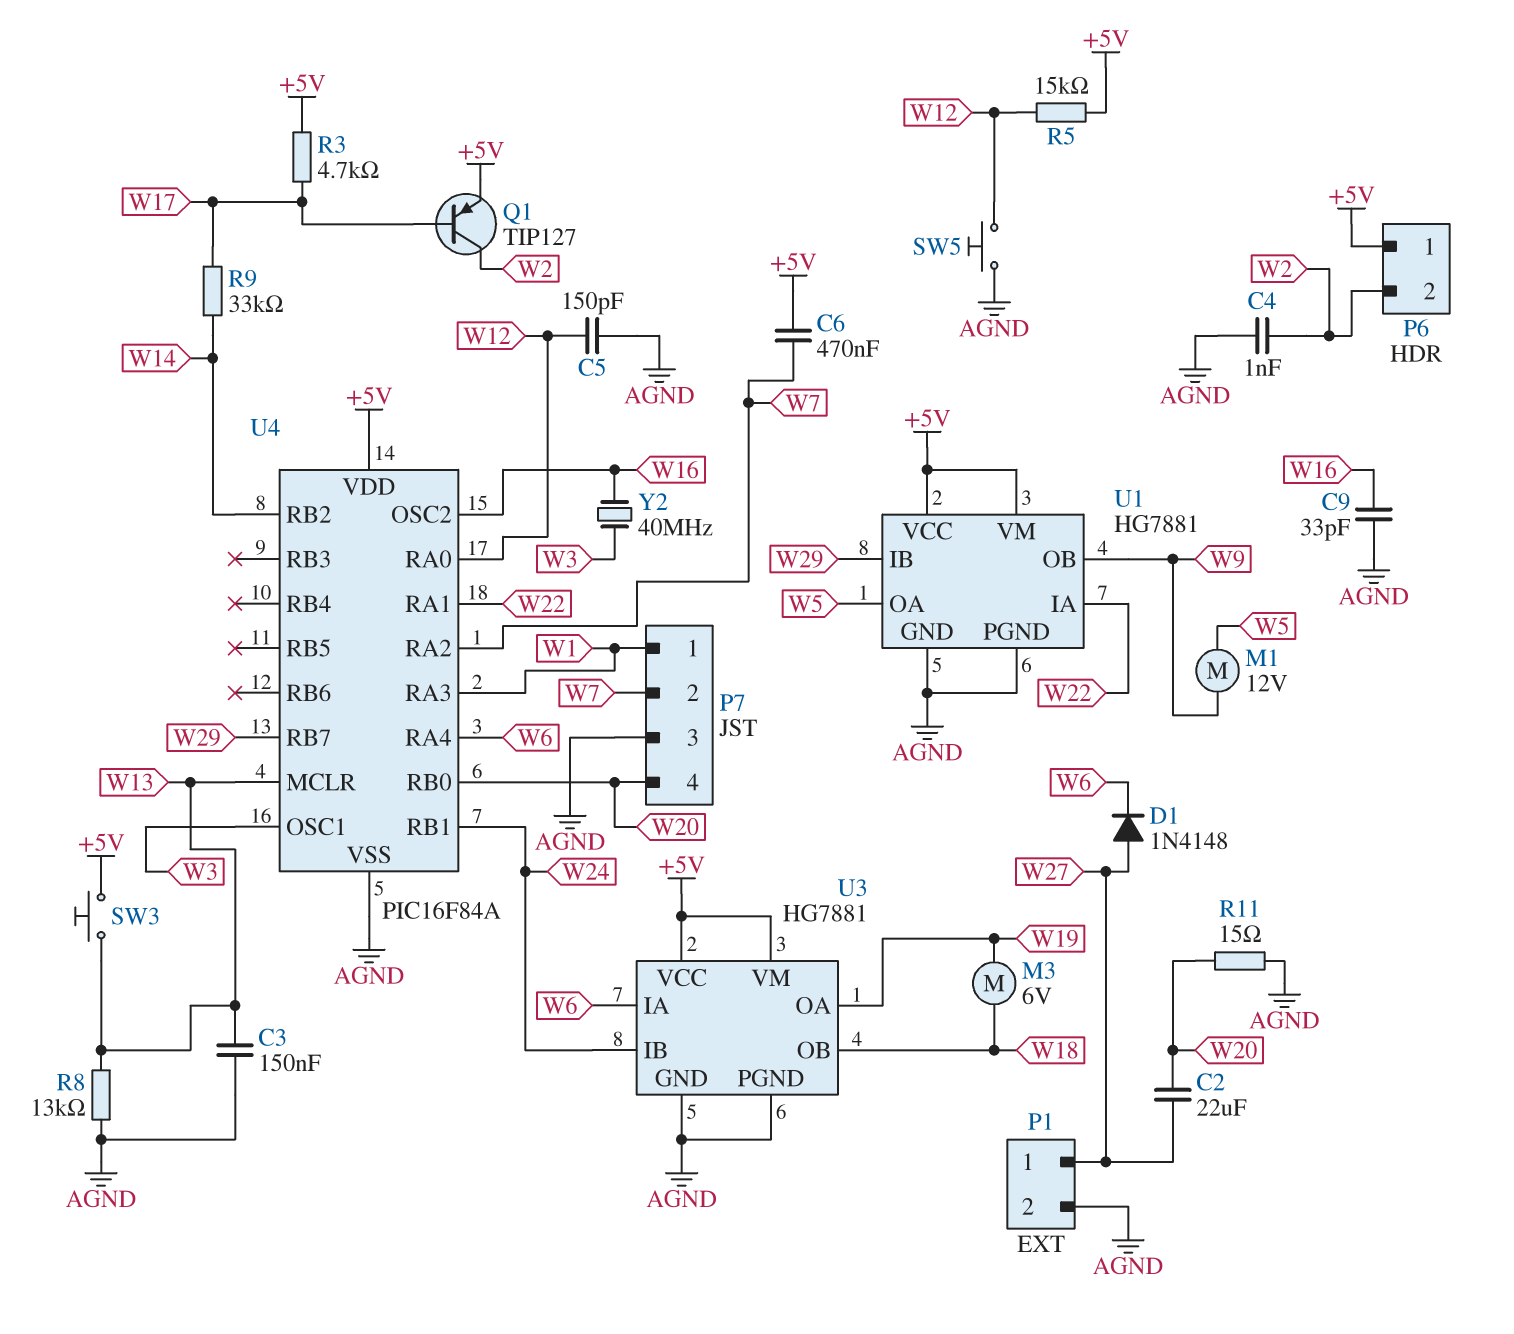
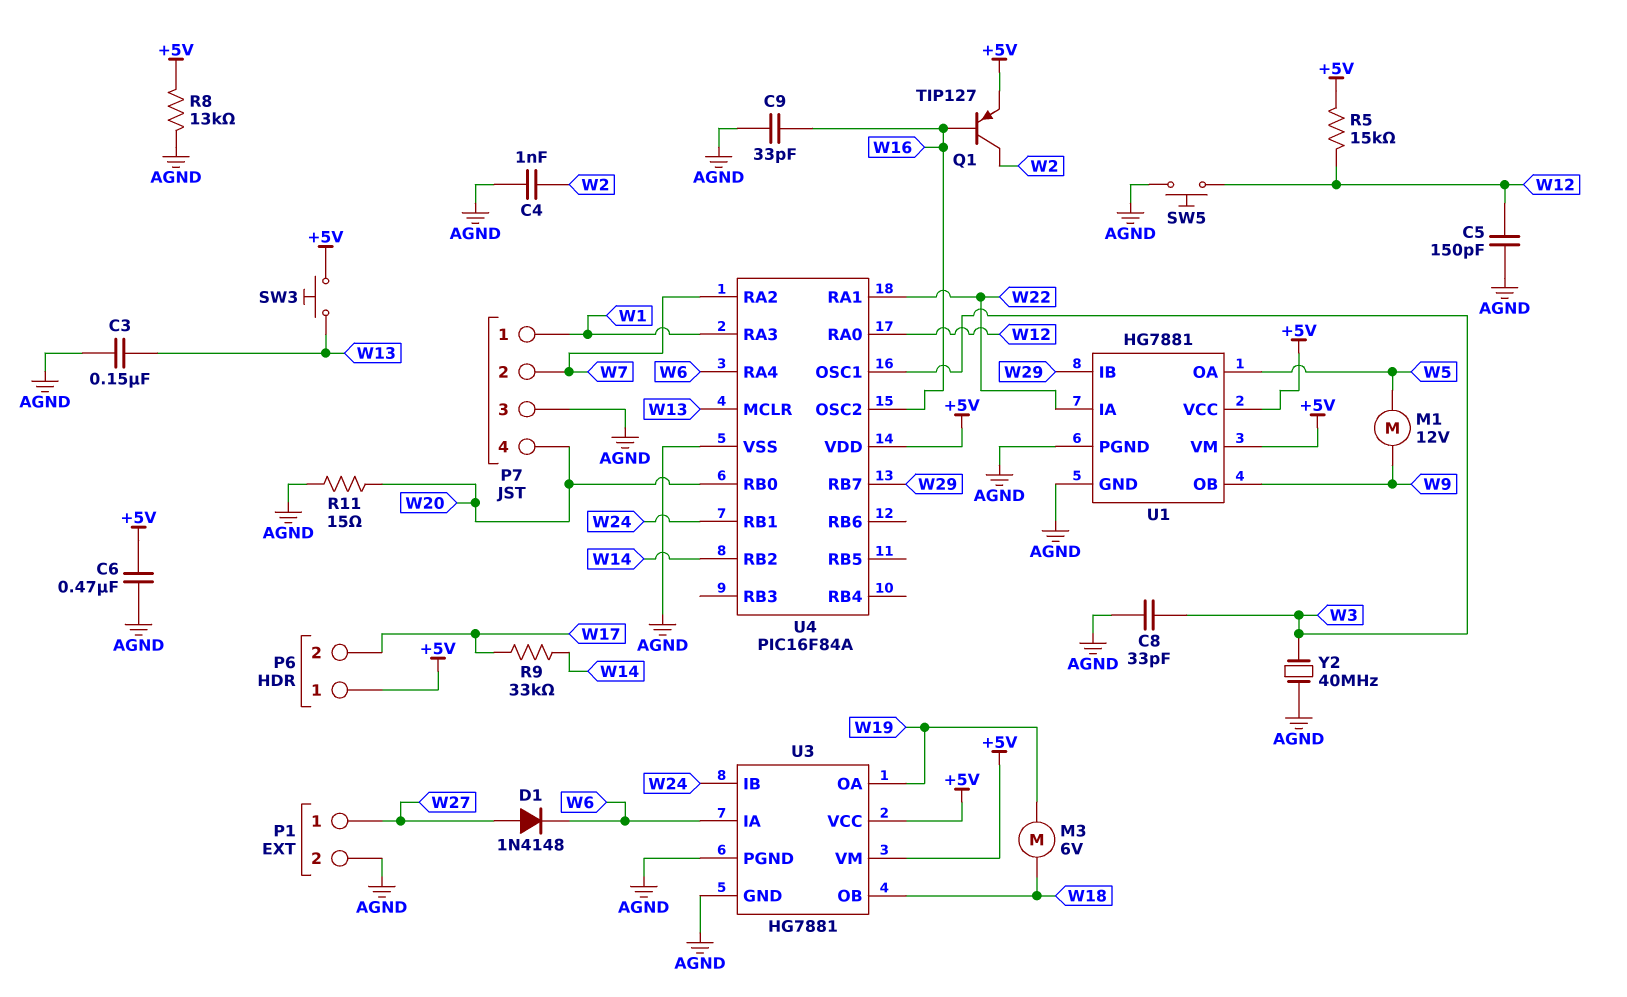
C2: 22uF (W20, W27) -> none
C6: 470nF (+5V, W7) -> 470nF (+5V, AGND)
C8: none -> 33pF (AGND, W3)
P6 pin 2: W2 -> W17
Q1: PNP TIP127 (B W17, C W2, E +5V) -> PNP TIP127 (B W16, C W2, E +5V)
R3: 4.7k (+5V, W17) -> none
R8: 13k (AGND, W13) -> 13k (+5V, AGND)
Y2: 40MHz (W3, W16) -> 40MHz (AGND, W3)

